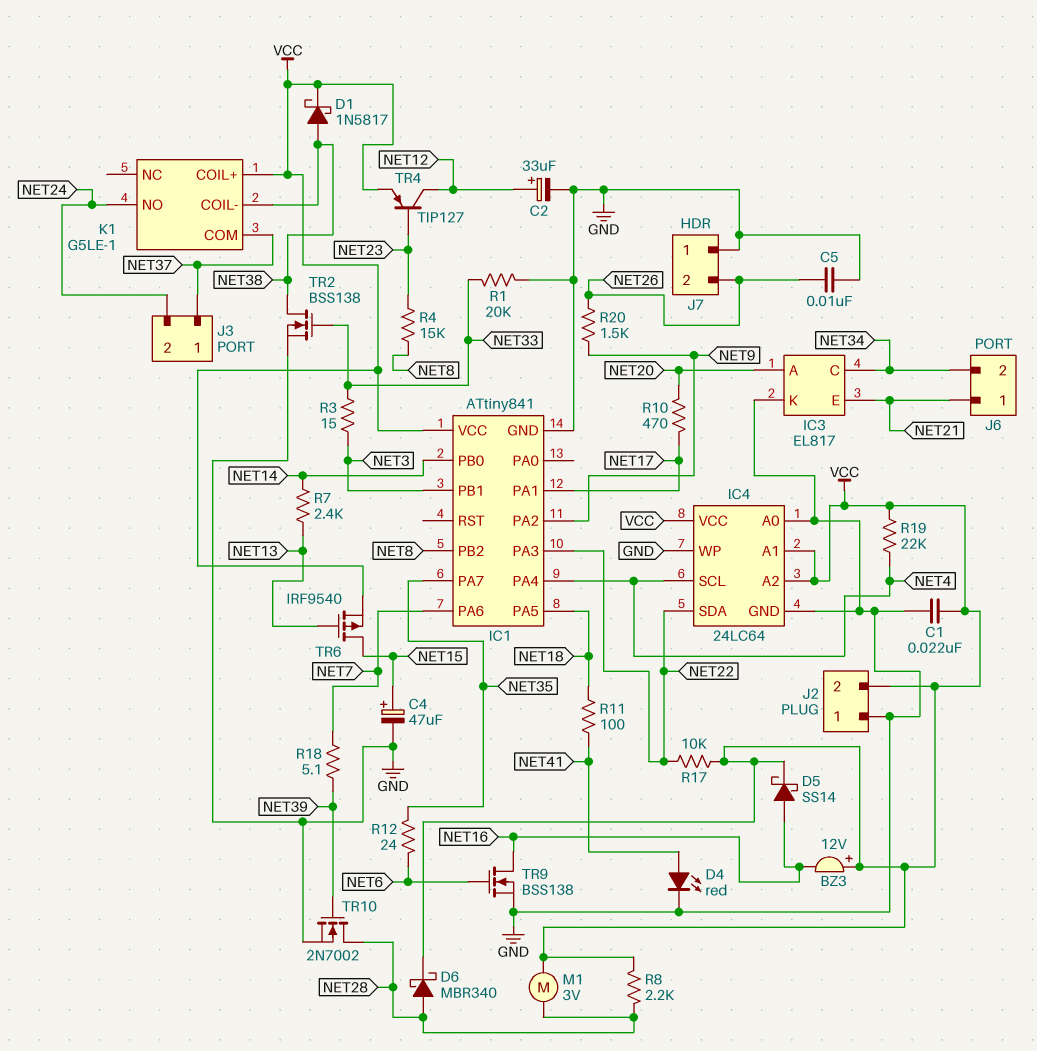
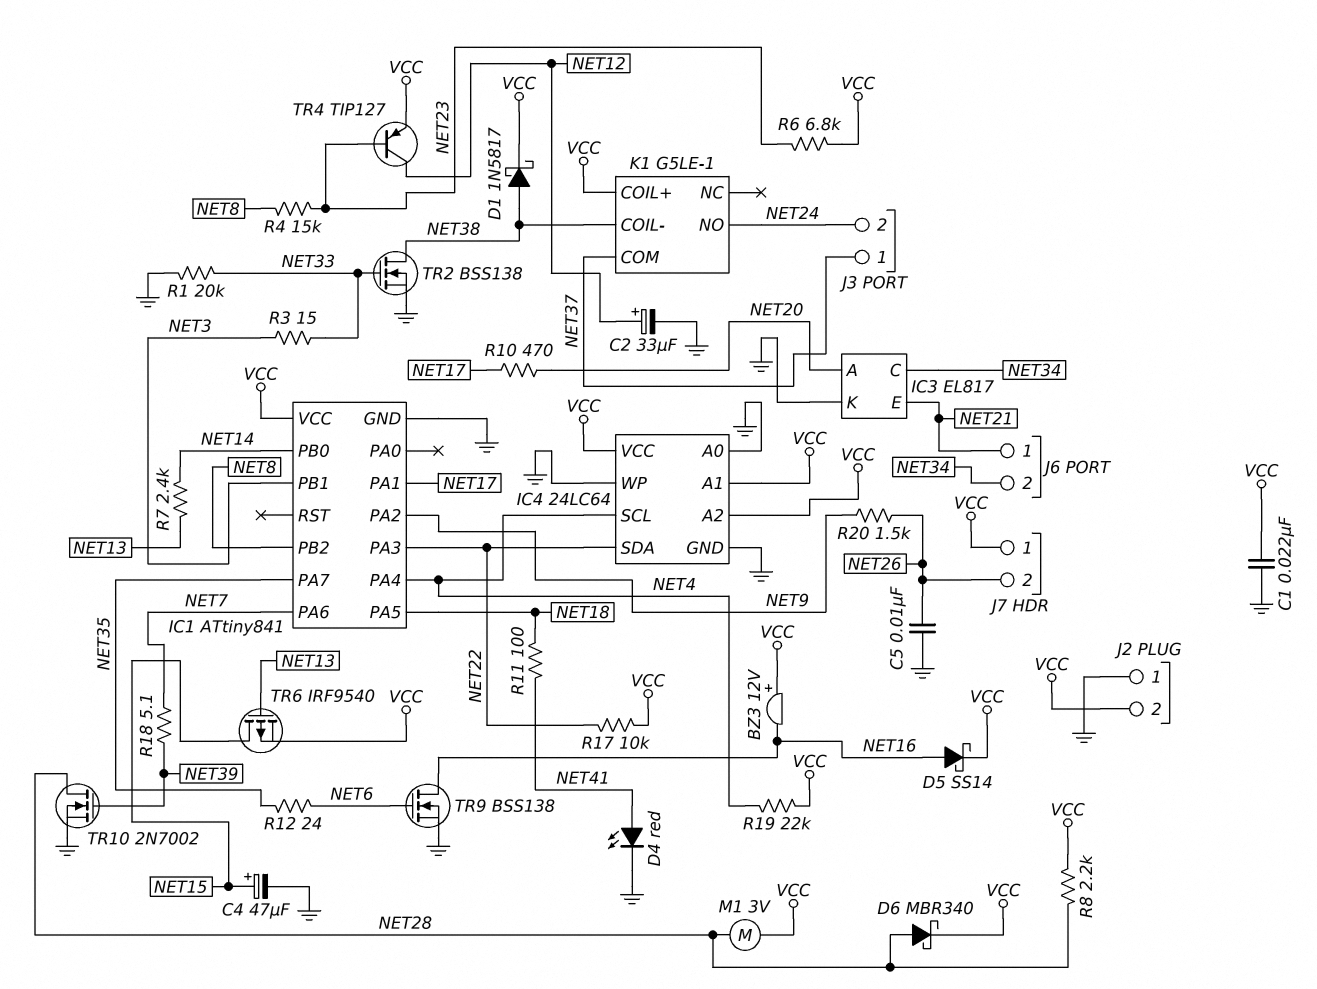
J7 pin 1: GND -> VCC
R6: none -> 6.8k (NET23, VCC)

